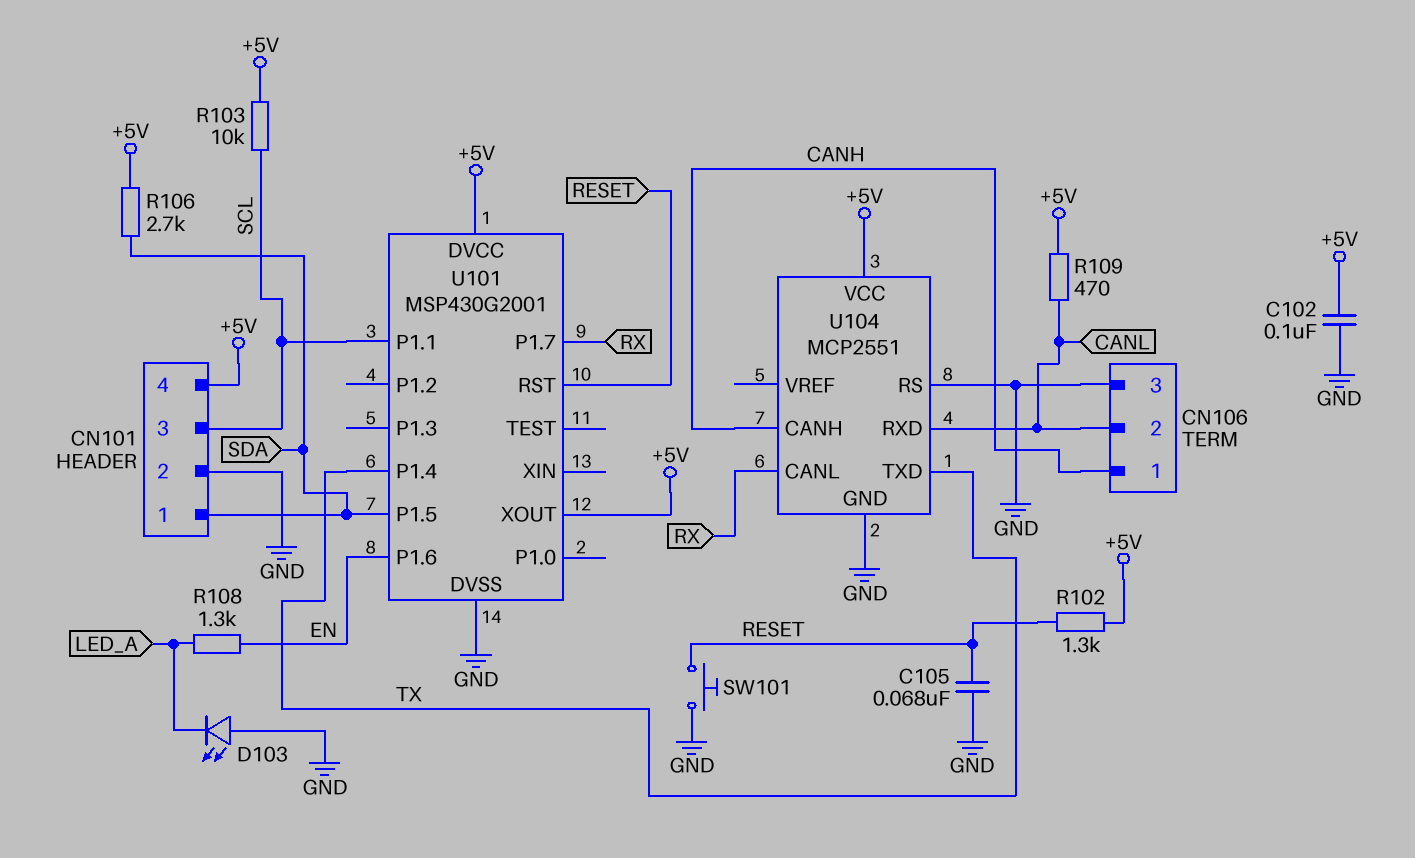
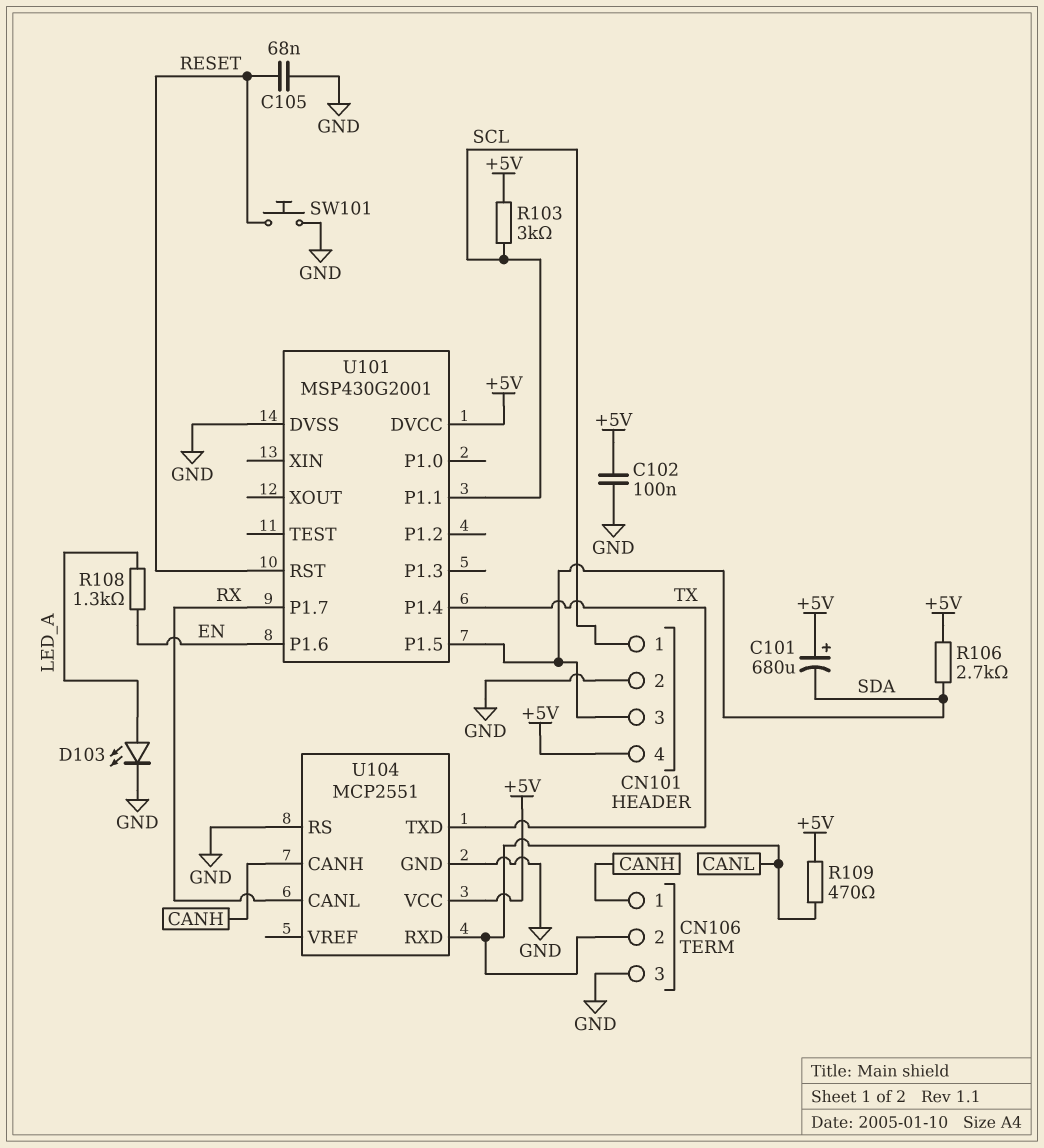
C101: none -> 680uF (plus +5V, minus SDA)
CN101 pin 1: SDA -> SCL
CN101 pin 3: SCL -> SDA
D103: LED (A GND, K LED_A) -> LED (A LED_A, K GND)
R102: 1.3k (+5V, RESET) -> none
R103: 10k (+5V, SCL) -> 3k (+5V, SCL)
U101 pin XOUT: +5V -> none

